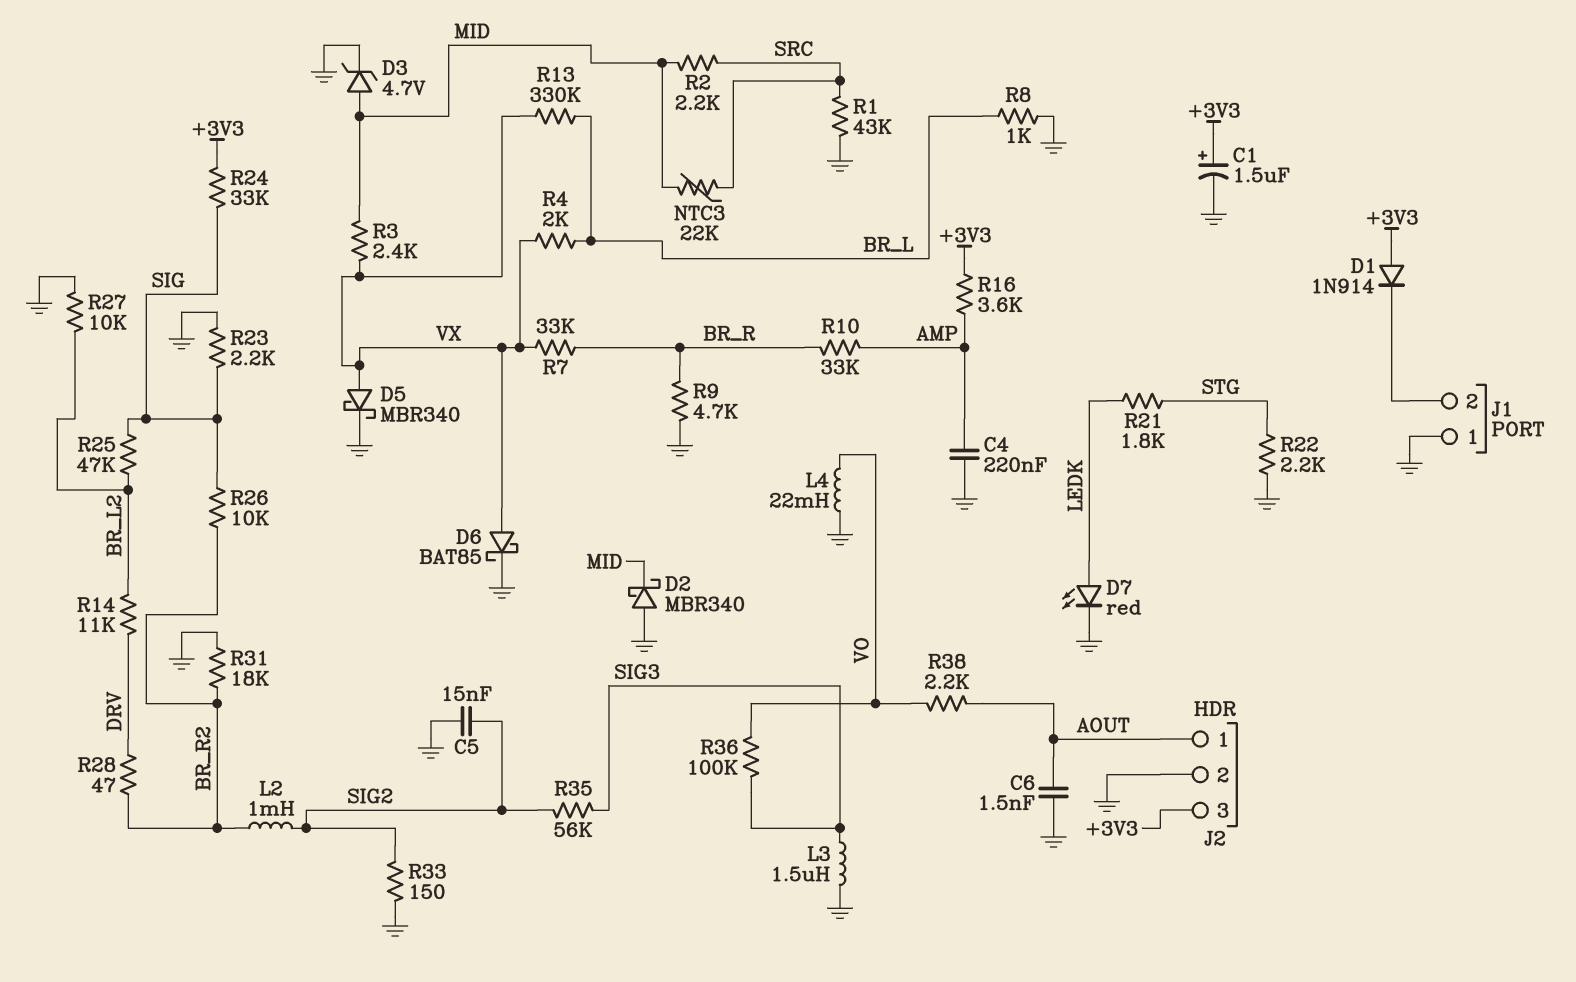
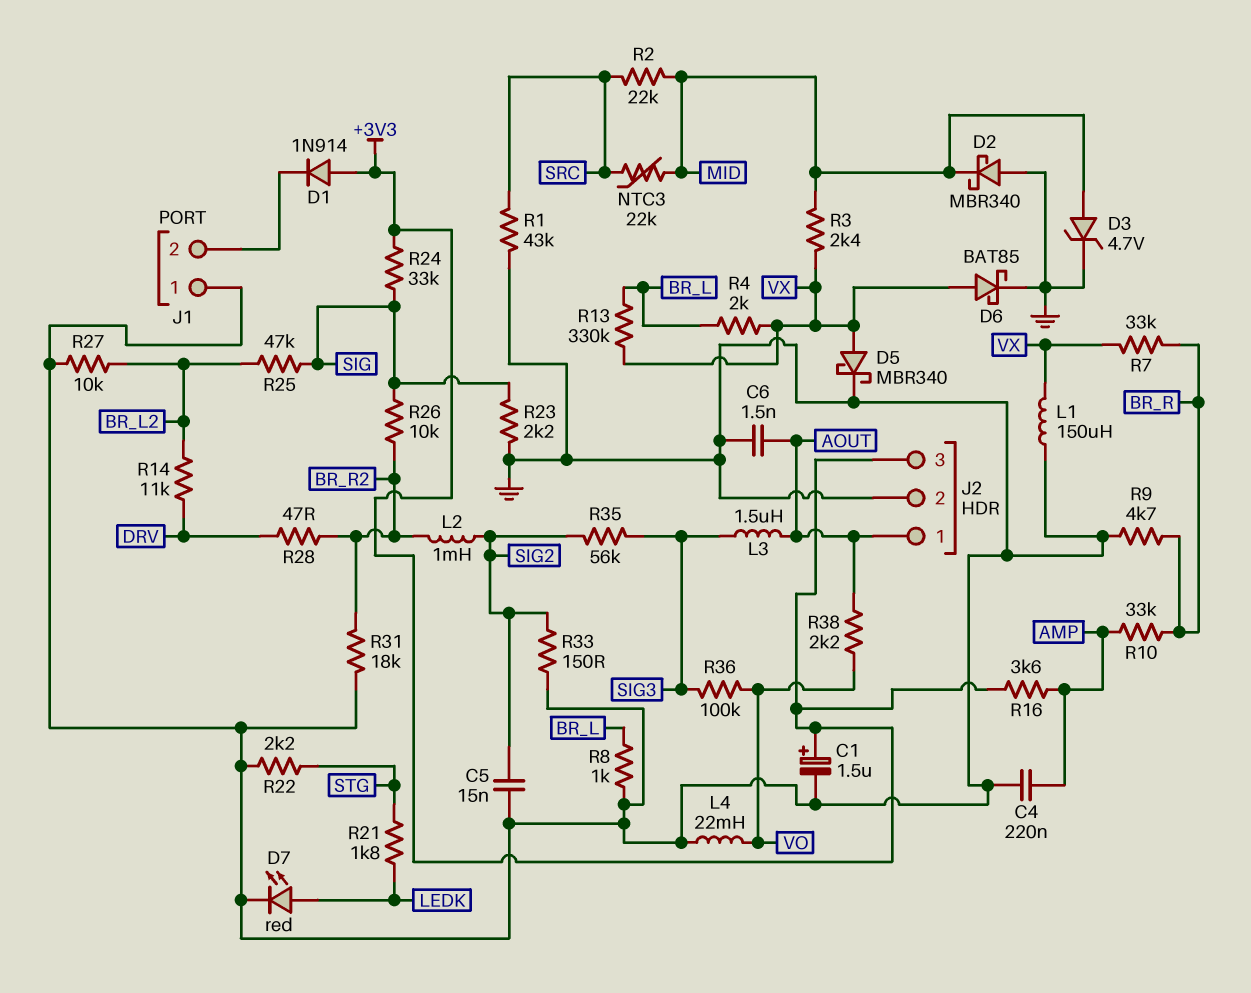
L1: none -> 150uH (GND, VX)
L3: 1.5uH (GND, SIG3) -> 1.5uH (AOUT, SIG3)
R2: 2.2k (MID, SRC) -> 22k (MID, SRC)

